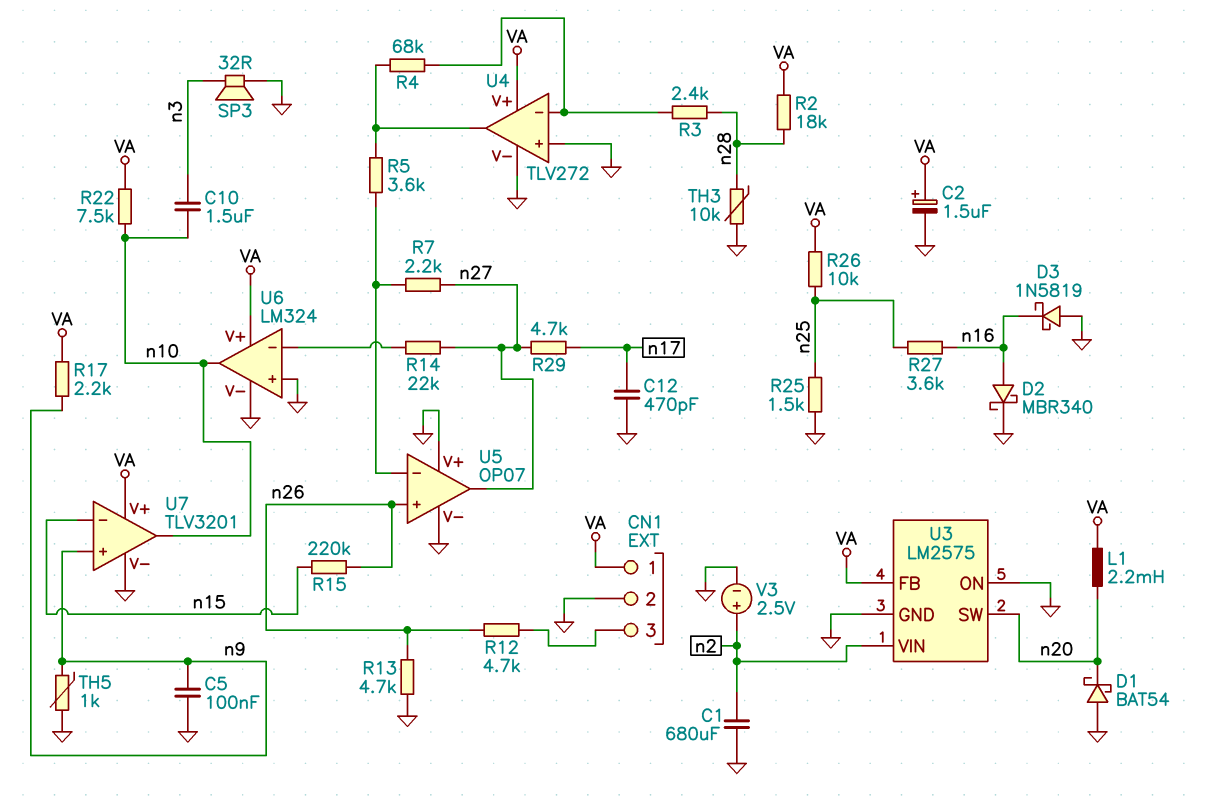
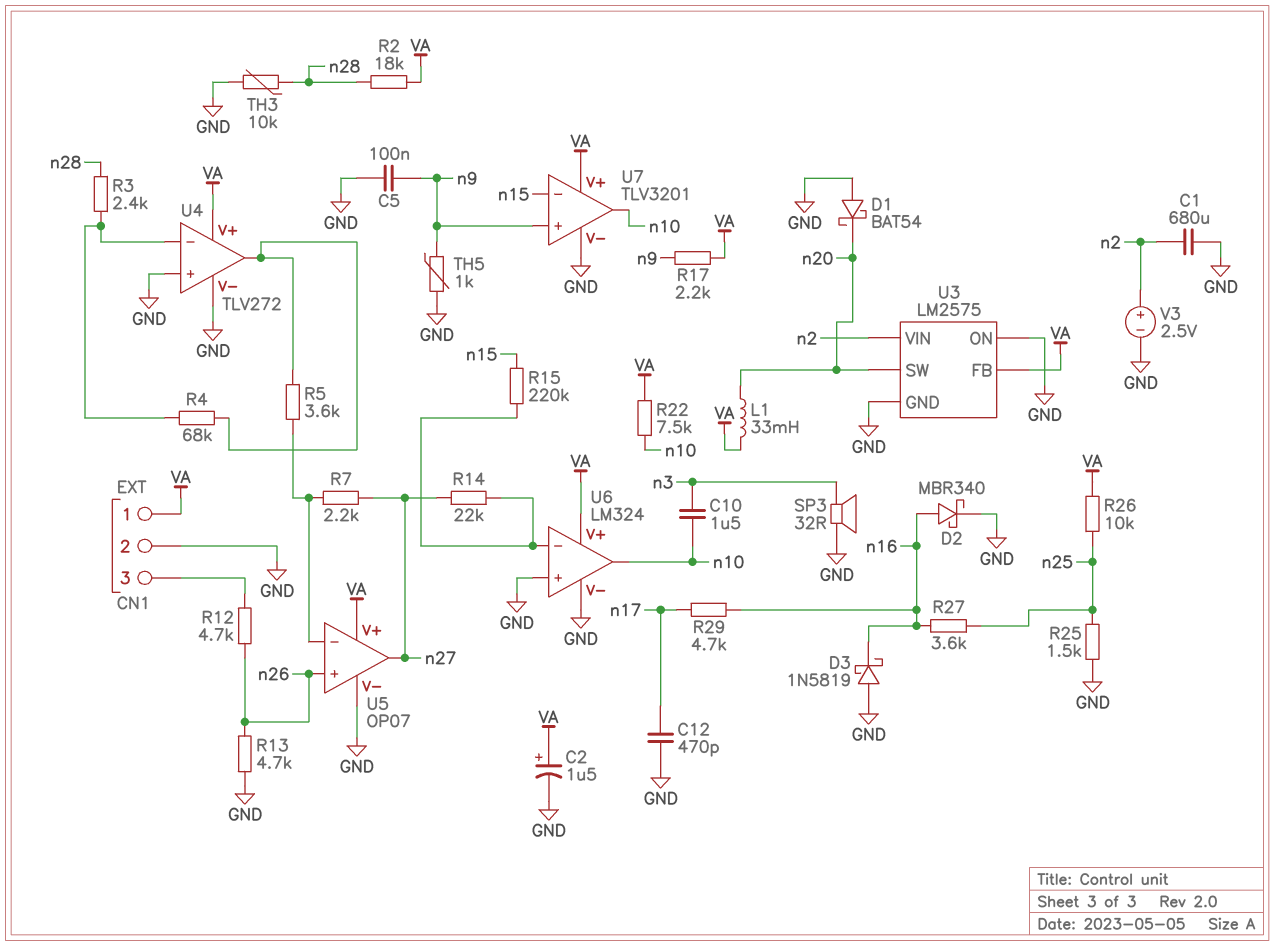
L1: 2.2mH (VA, n20) -> 33mH (VA, n20)
R15: 220k (n15, n26) -> 220k (U6/in-, n15)
R29: 4.7k (n17, n27) -> 4.7k (n16, n17)
U5 pin V+: GND -> VA

